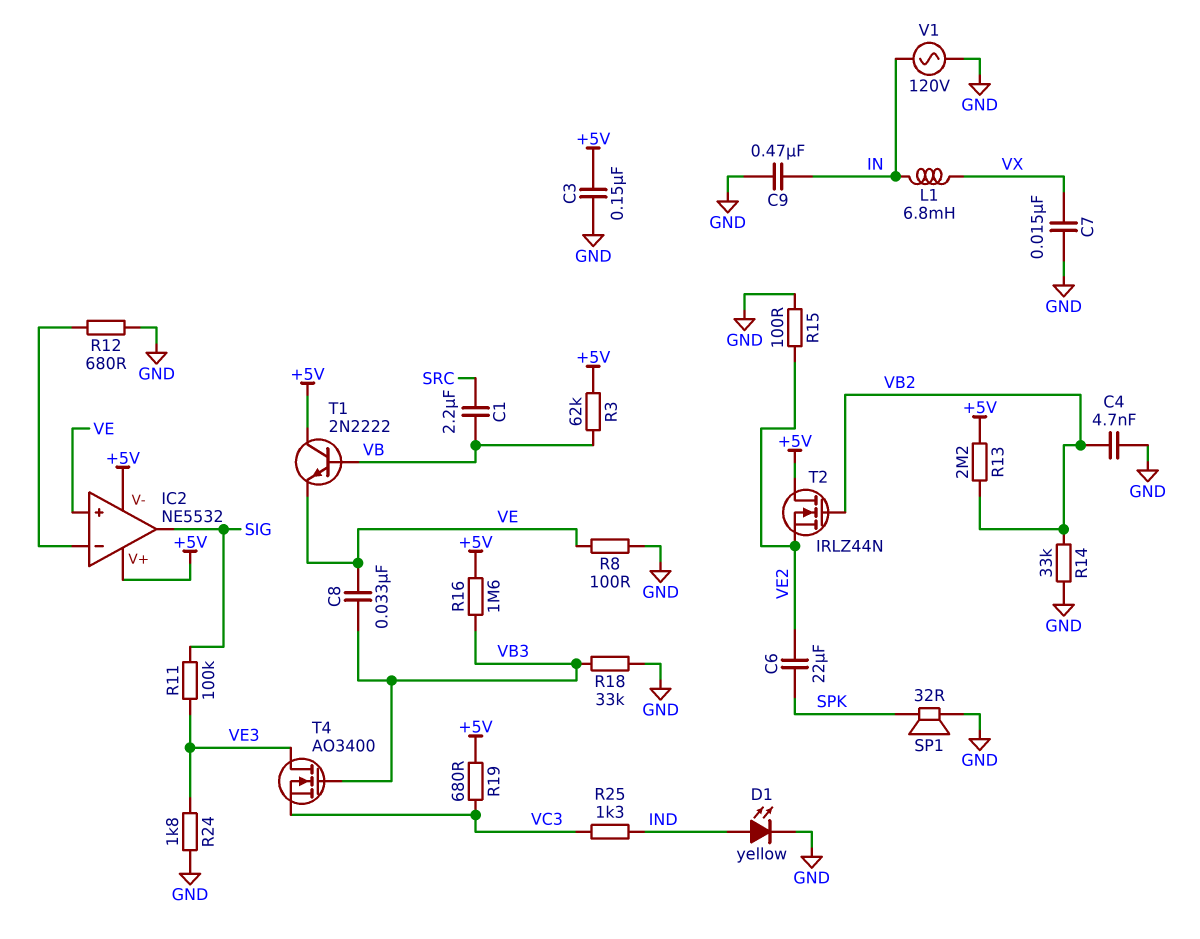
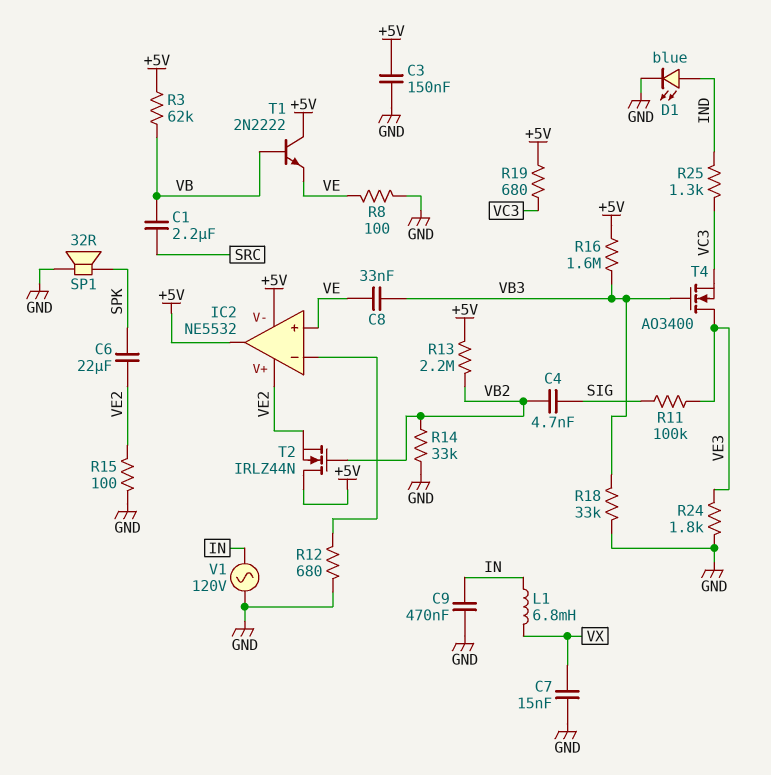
C4: 4.7nF (GND, VB2) -> 4.7nF (SIG, VB2)
D1: LED yellow (A IND, K GND) -> LED blue (A IND, K GND)
IC2 pin V+: +5V -> VE2
IC2 pin out: SIG -> +5V

